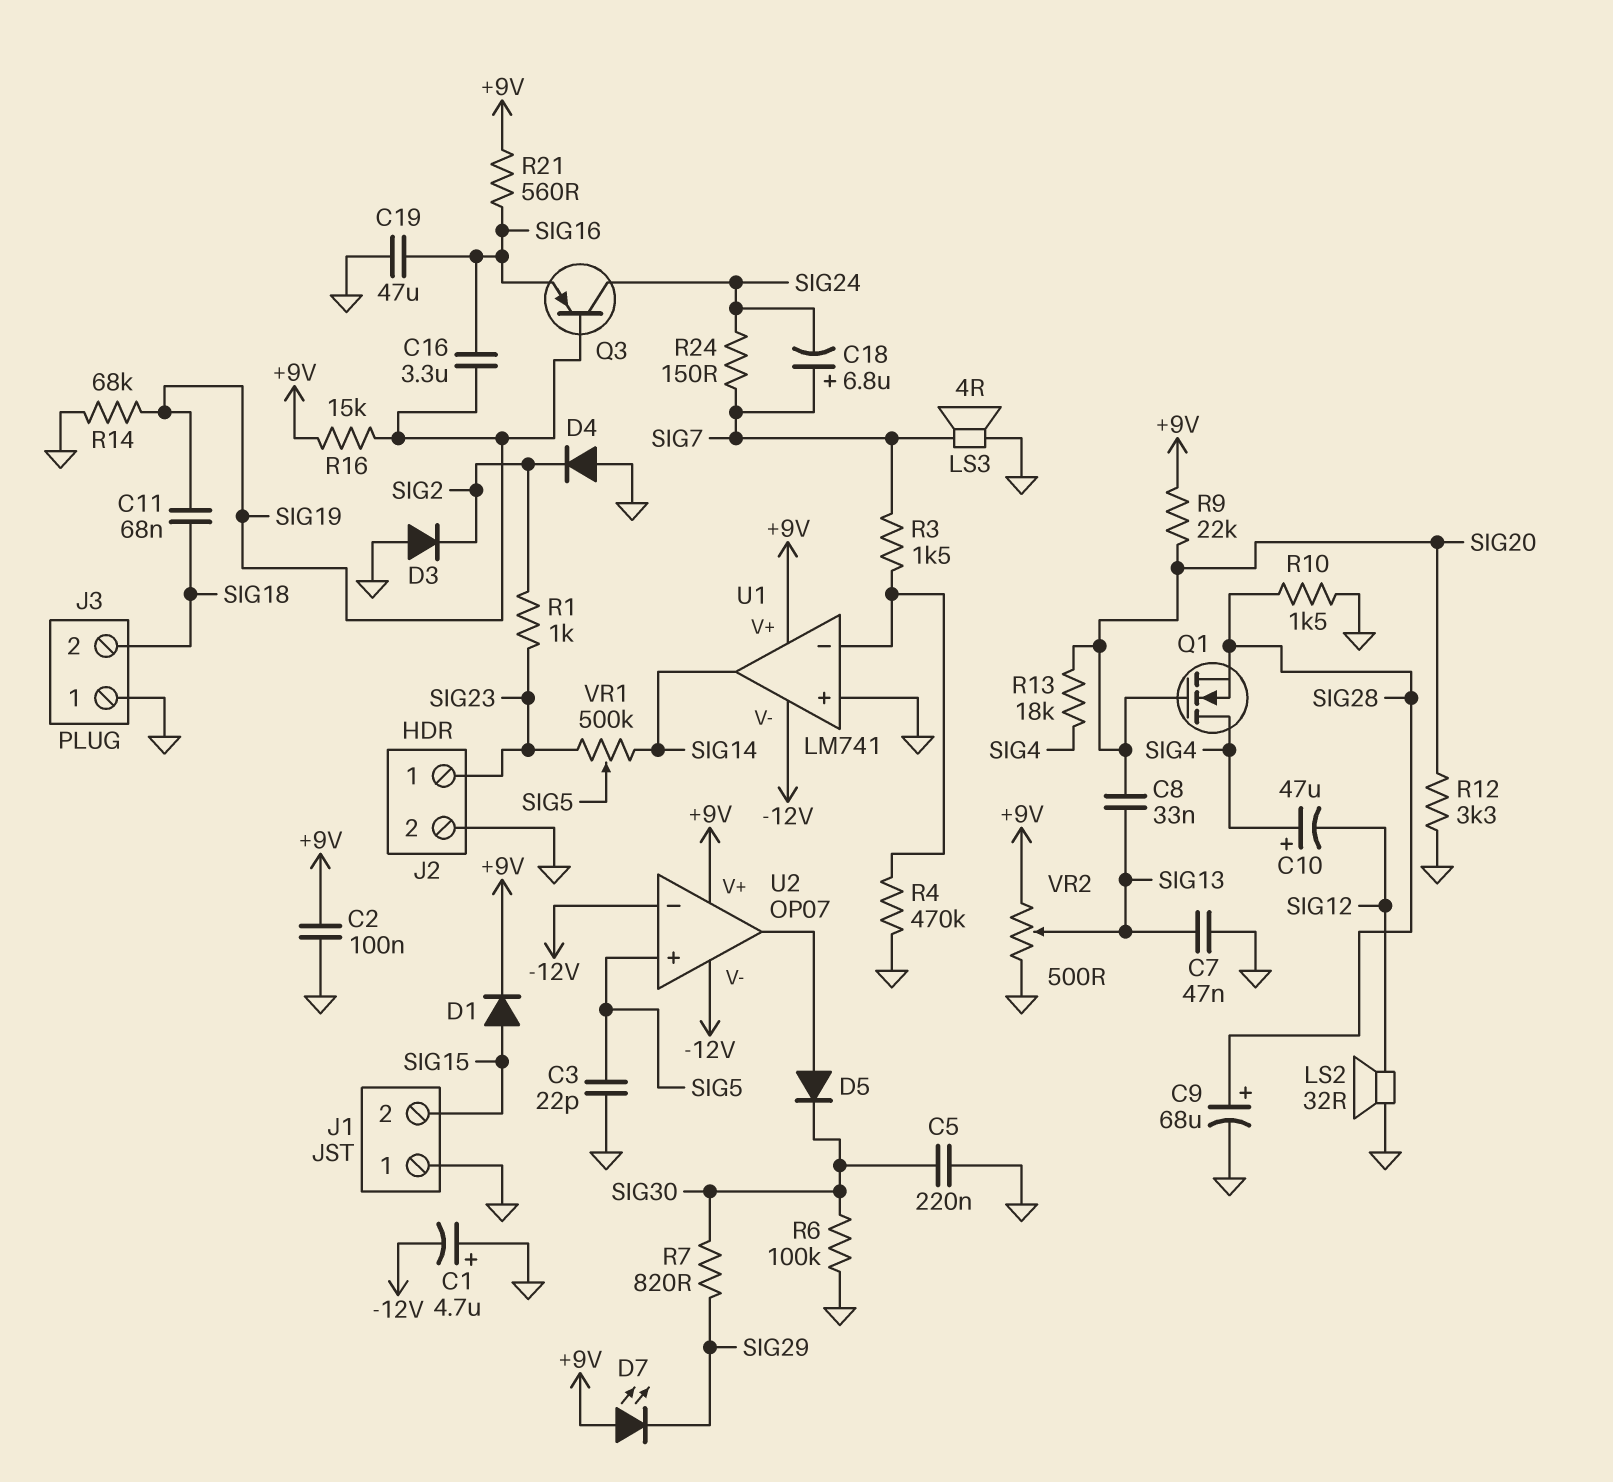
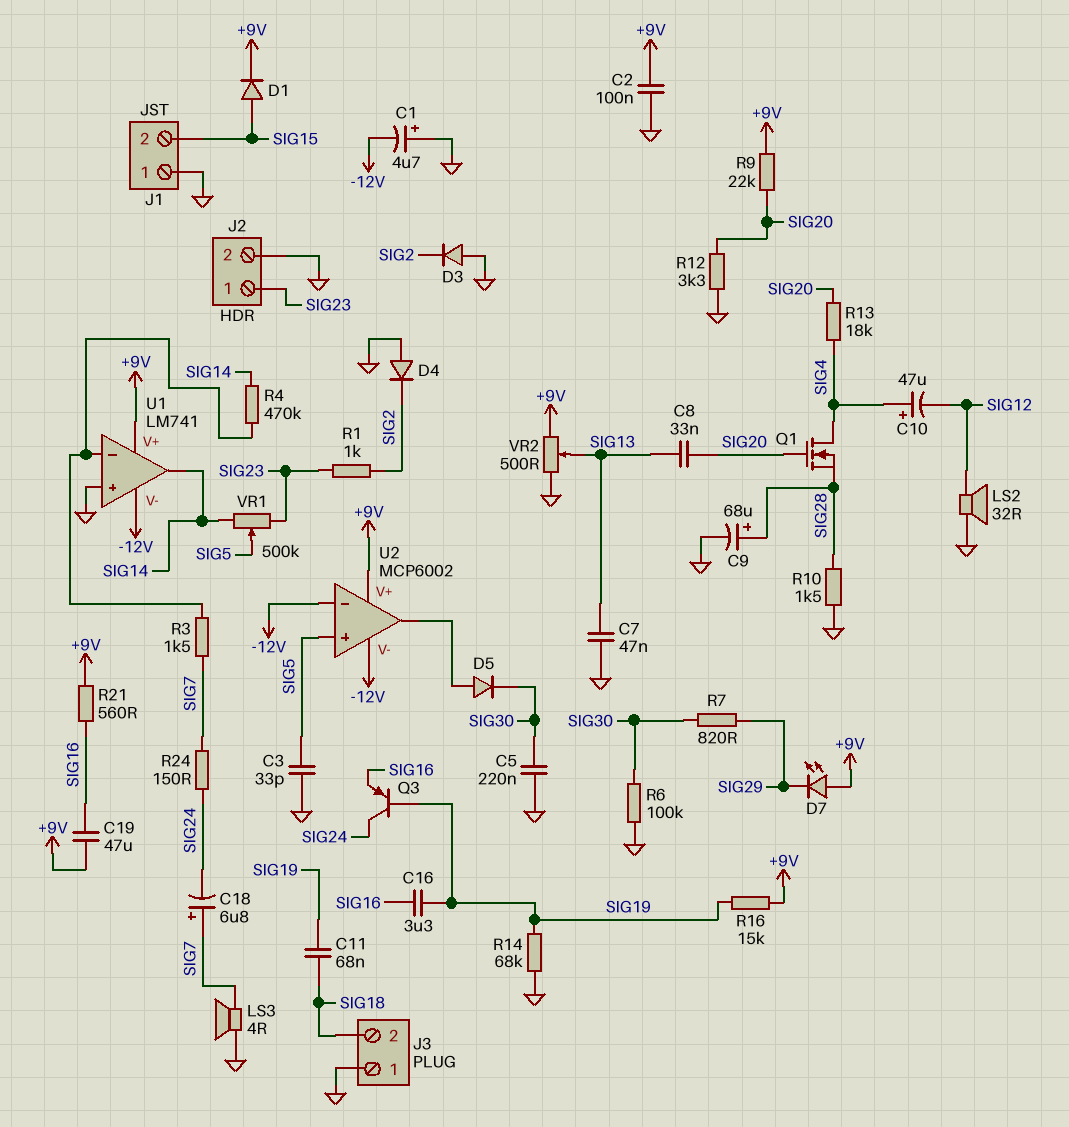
C3: 22pF (GND, SIG5) -> 33pF (GND, SIG5)
C19: 47uF (GND, SIG16) -> 47uF (+9V, SIG16)
R4: 470k (GND, U1/in-) -> 470k (SIG14, U1/in-)
U2: OP07 -> MCP6002

